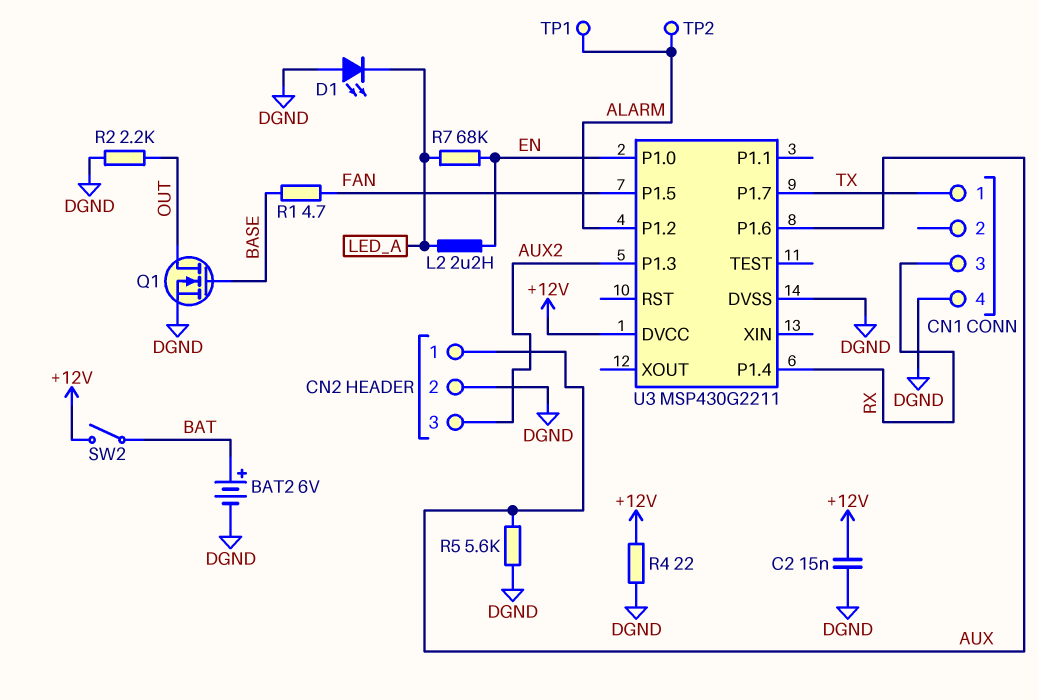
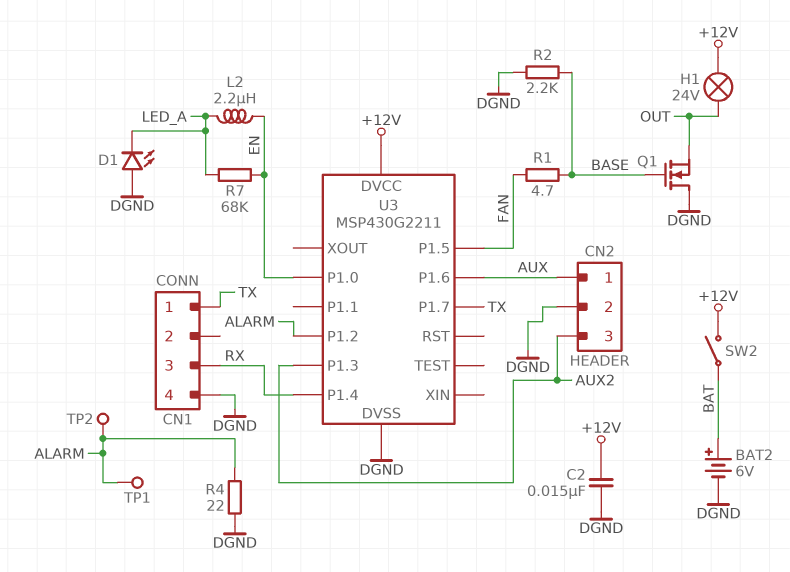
H1: none -> lamp 24V (+12V, OUT)
Q1: NMOS (G BASE, D OUT, S DGND) -> NMOS (G BASE, D DGND, S OUT)
R2: 2.2k (DGND, OUT) -> 2.2k (BASE, DGND)
R4: 22 (+12V, DGND) -> 22 (ALARM, DGND)
R5: 5.6k (AUX, DGND) -> none

